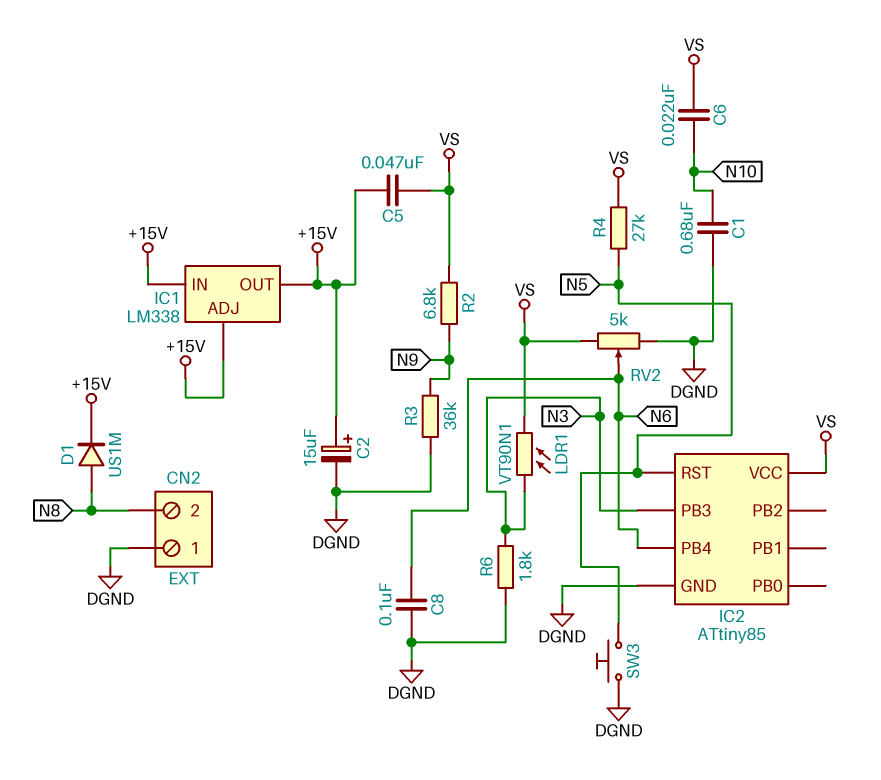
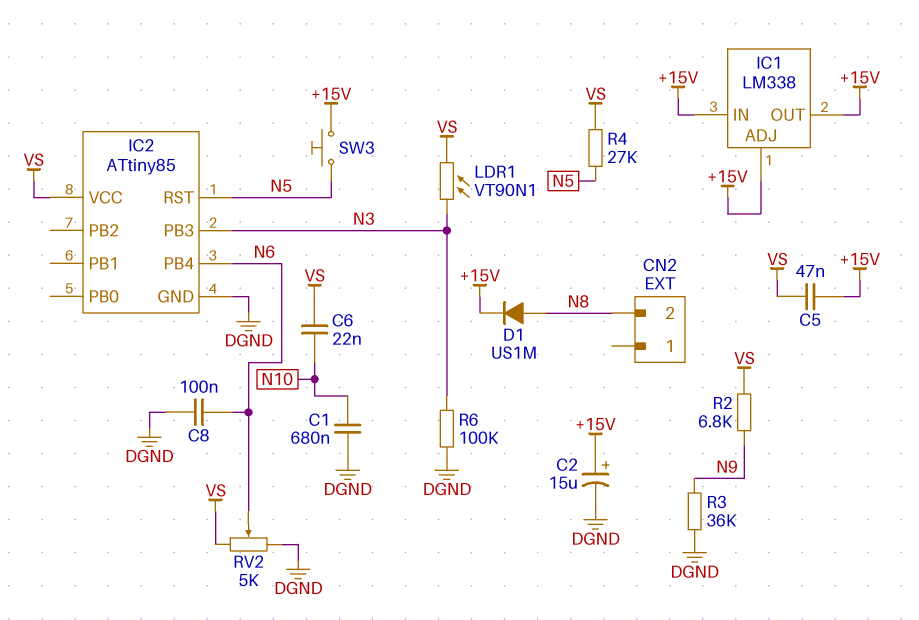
CN2 pin 1: DGND -> none
R6: 1.8k (DGND, N3) -> 100k (DGND, N3)
SW3: button (DGND, N5) -> button (+15V, N5)

